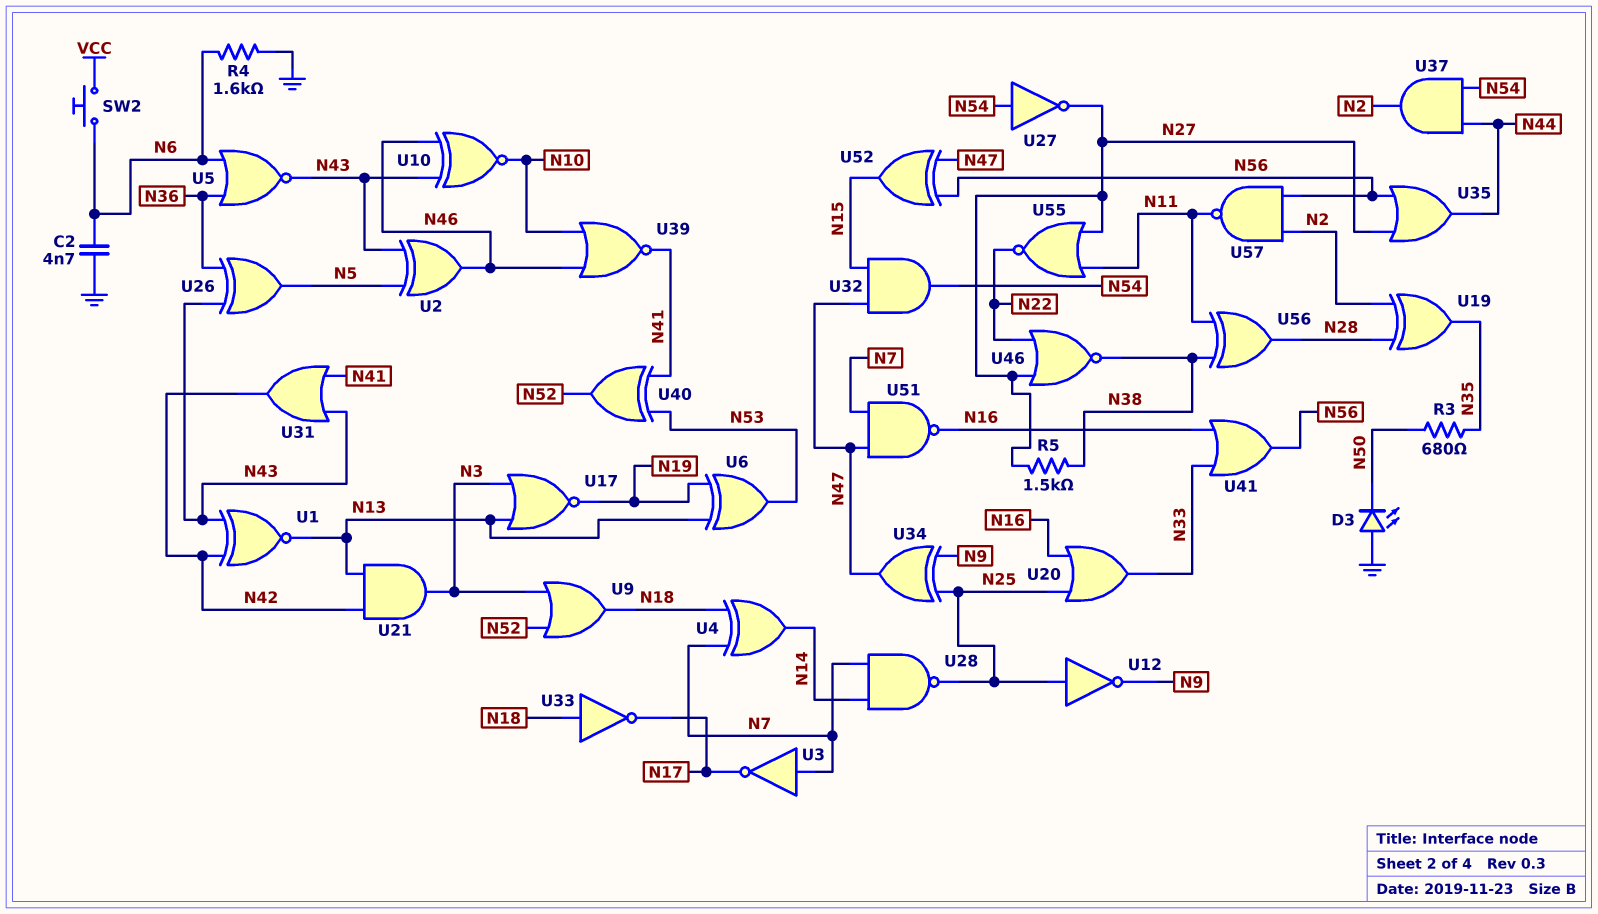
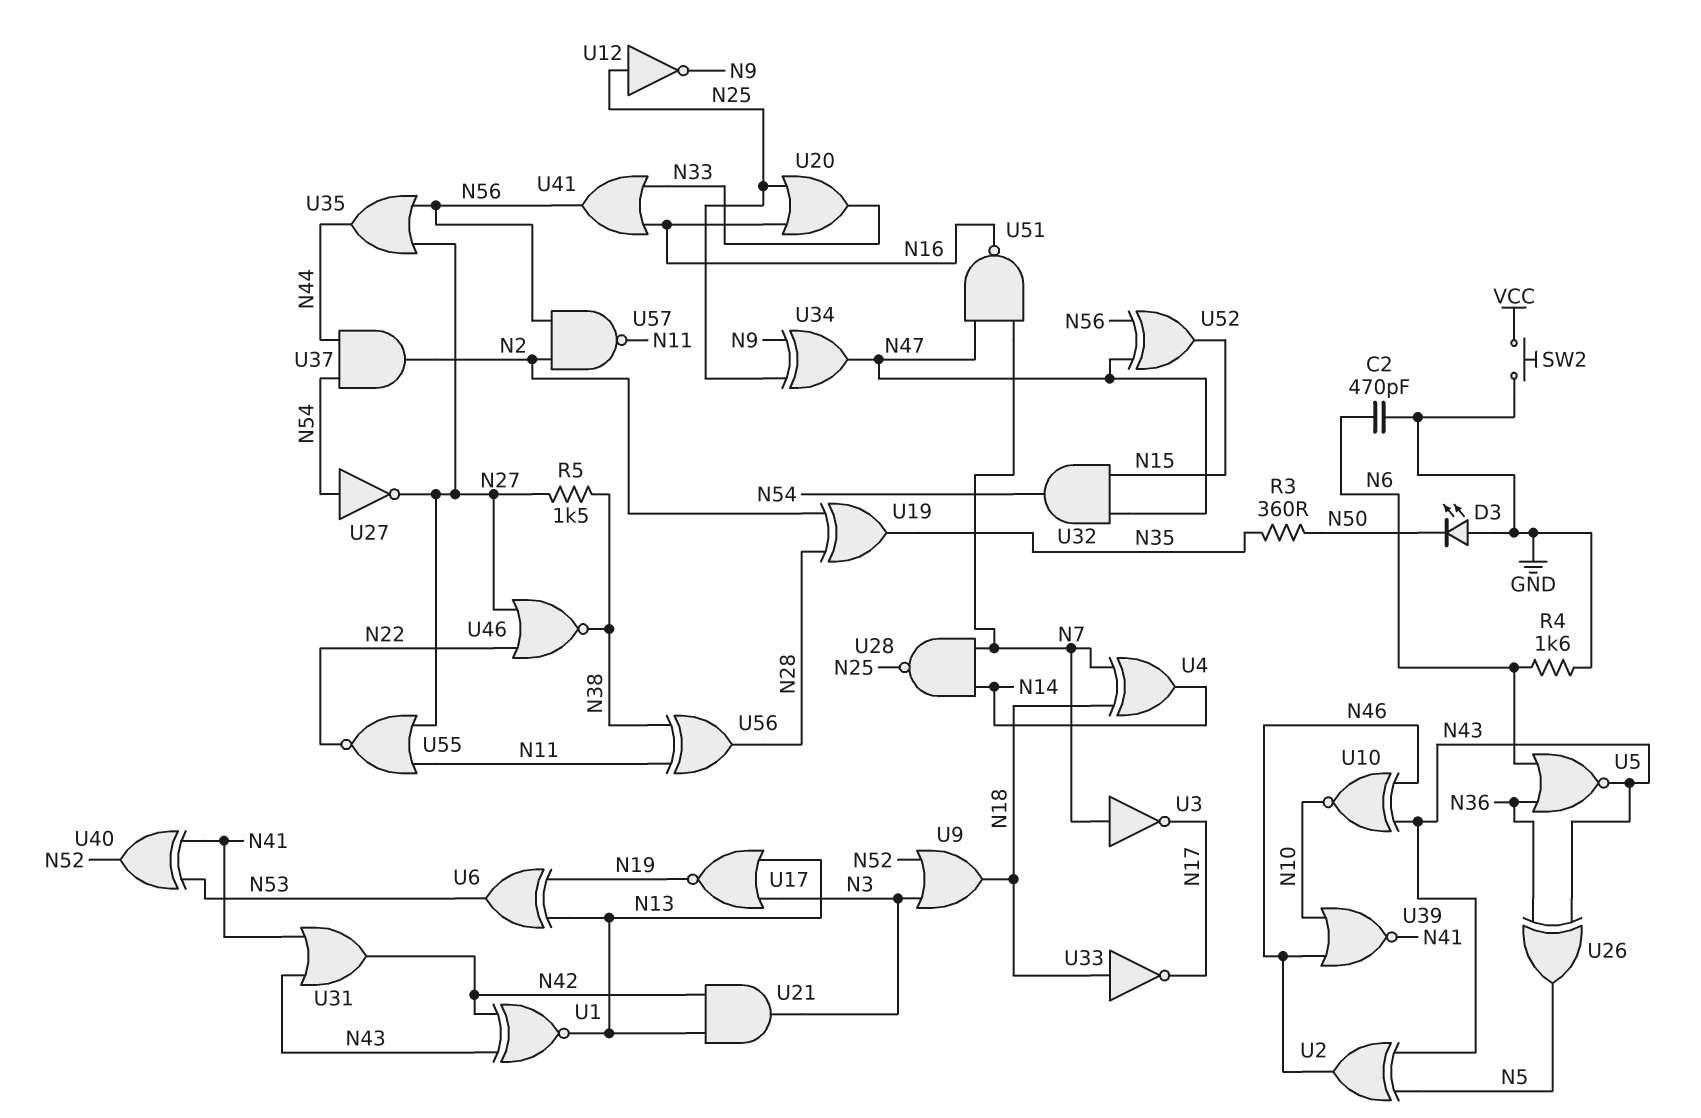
C2: 4.7nF (GND, N6) -> 470pF (GND, N6)
R3: 680 (N35, N50) -> 360 (N35, N50)
SW2: button (N6, VCC) -> button (GND, VCC)

